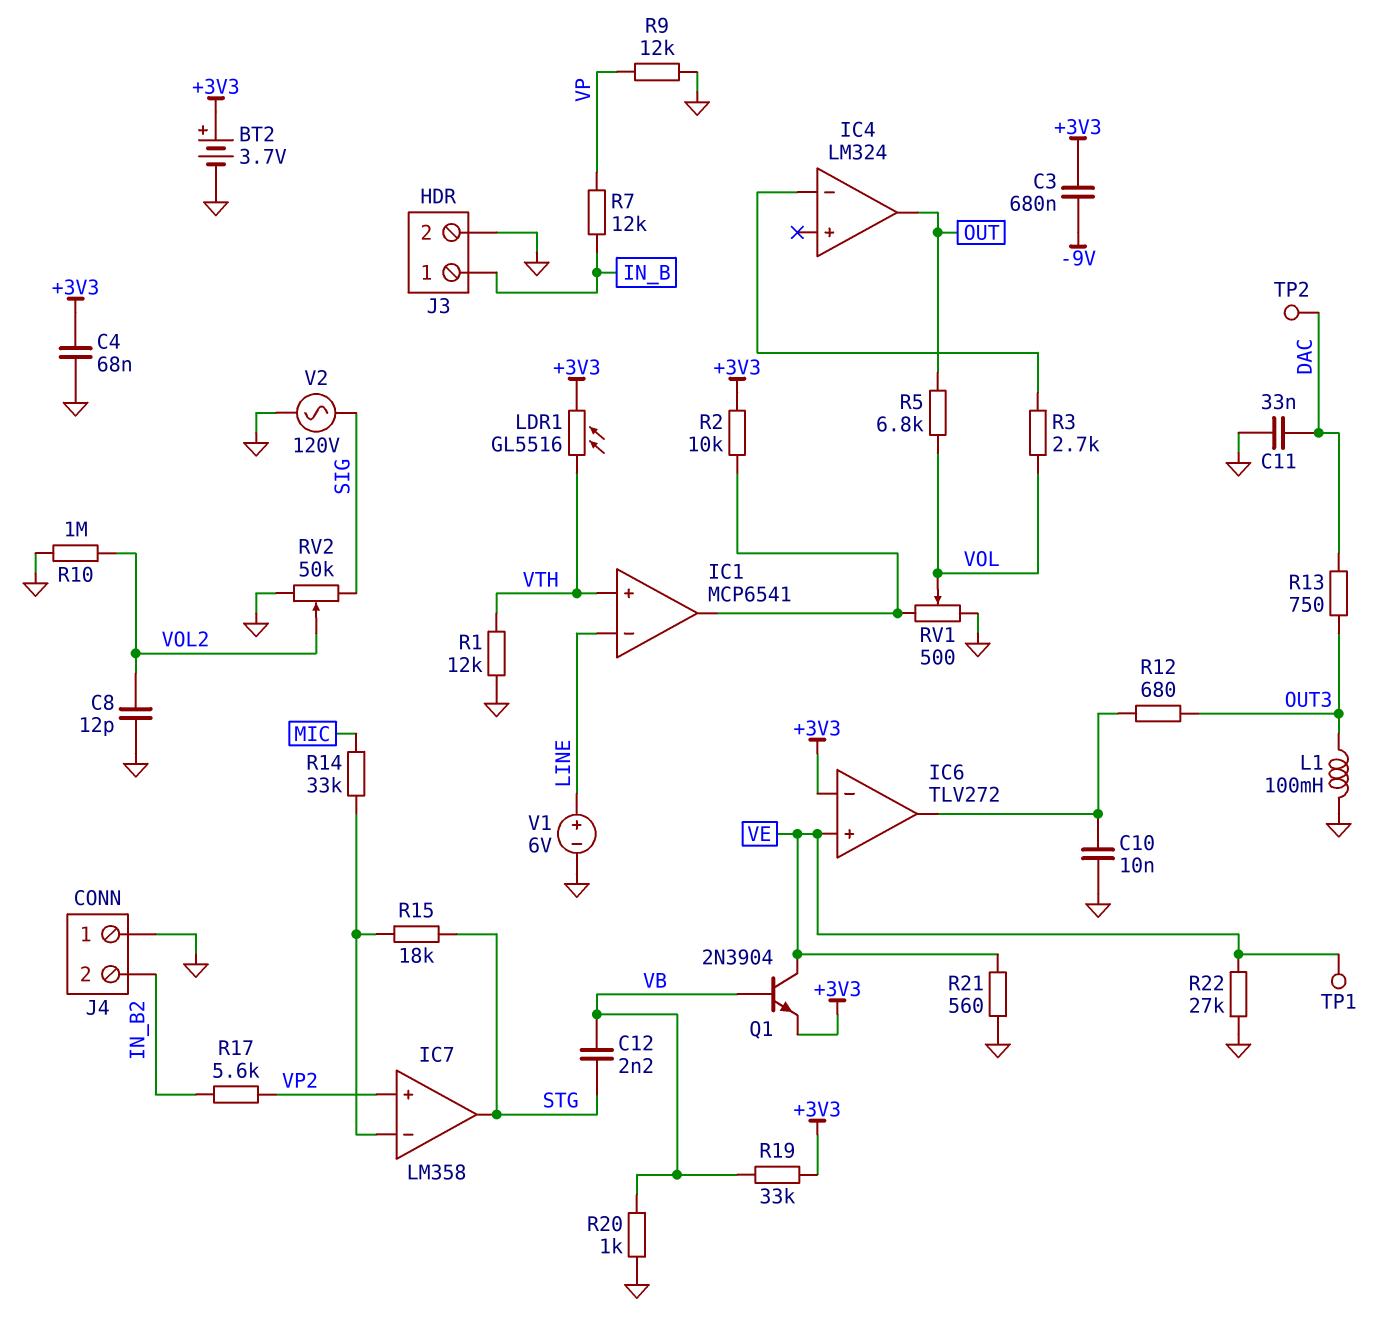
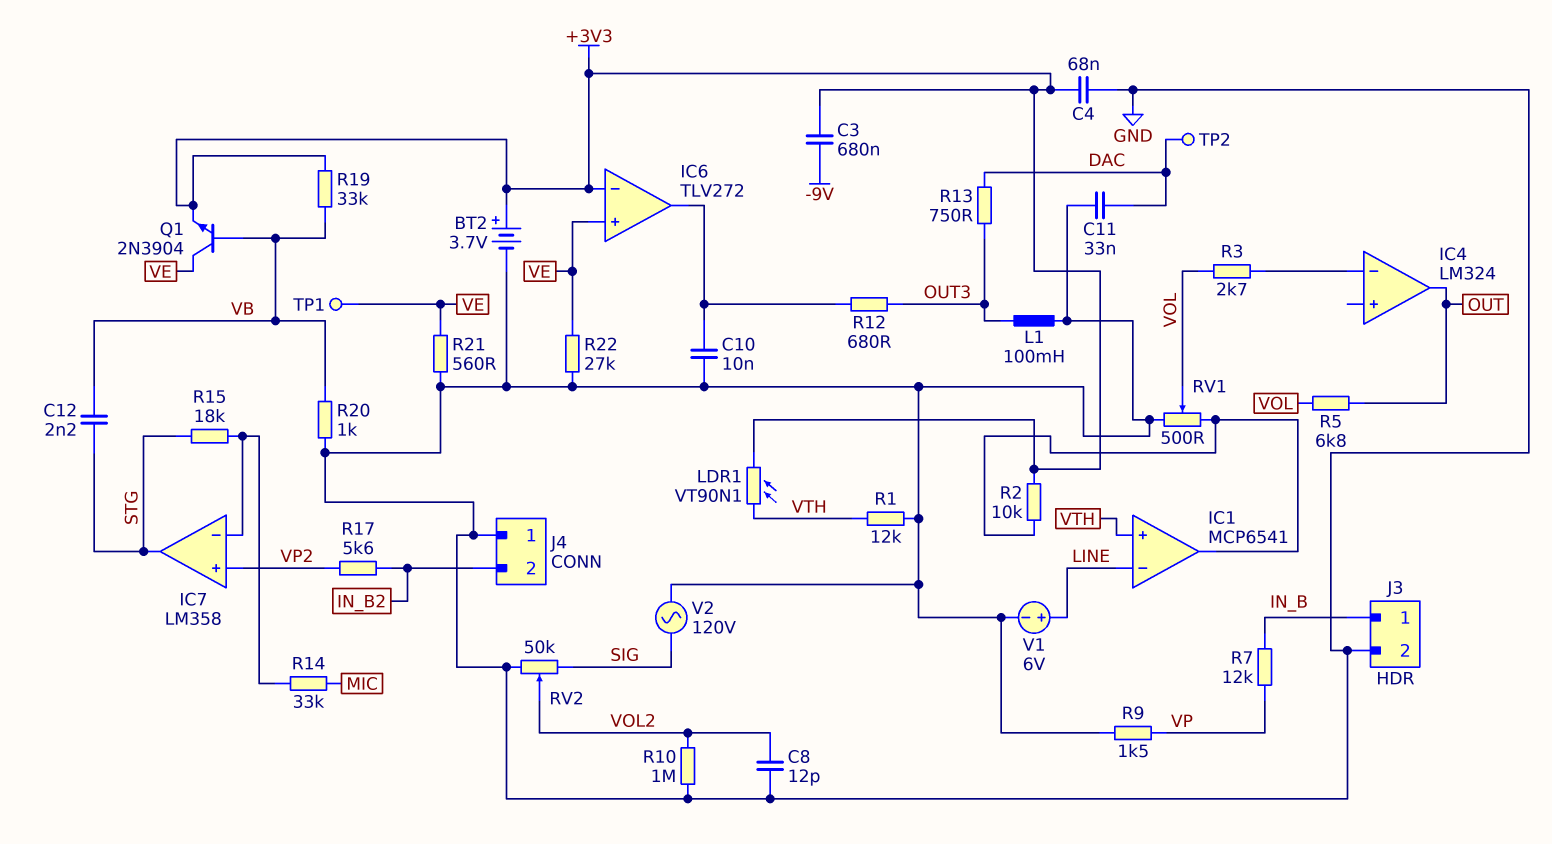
LDR1: GL5516 (+3V3, VTH) -> VT90N1 (+3V3, VTH)
R9: 12k (GND, VP) -> 1.5k (GND, VP)

